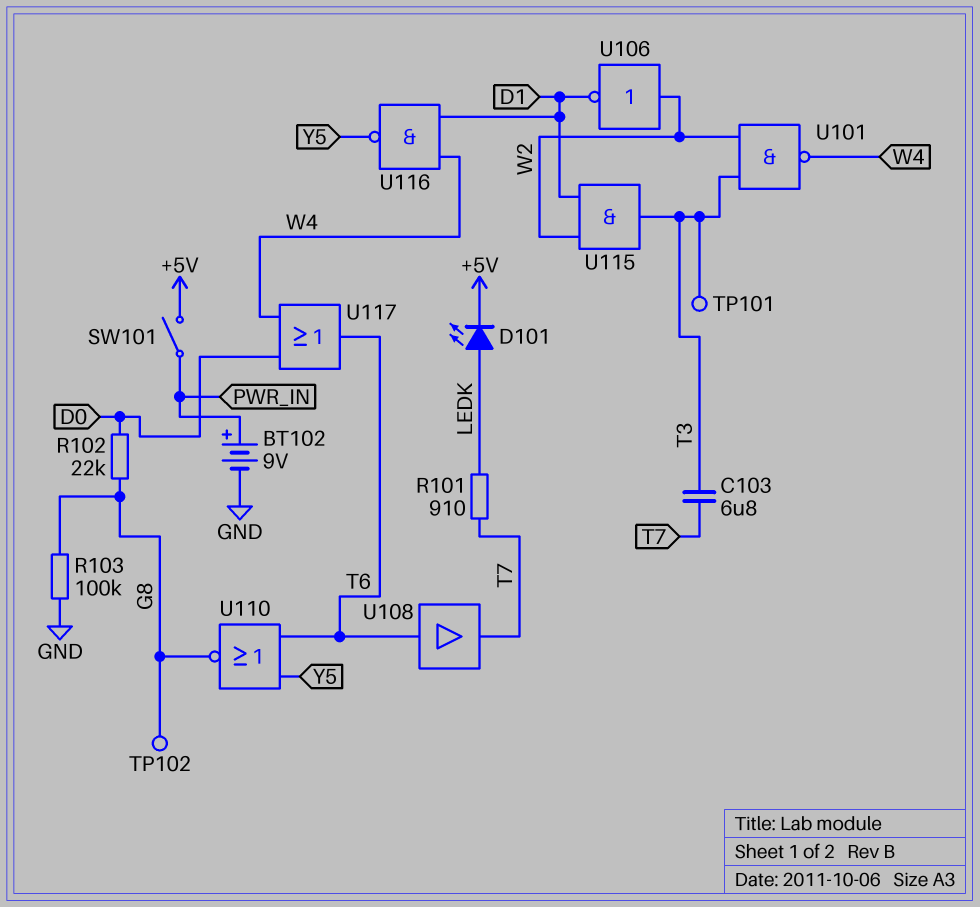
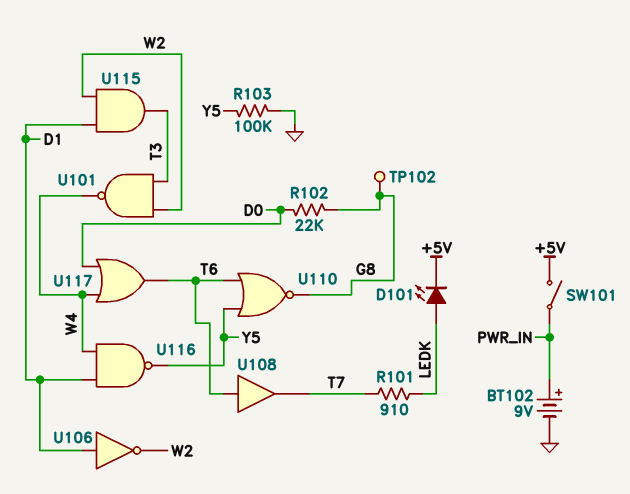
C103: 6.8uF (T3, T7) -> none
R103: 100k (G8, GND) -> 100k (GND, Y5)
TP101: test point (T3) -> none
U106: NOT (in W2, out D1) -> NOT (in D1, out W2)

